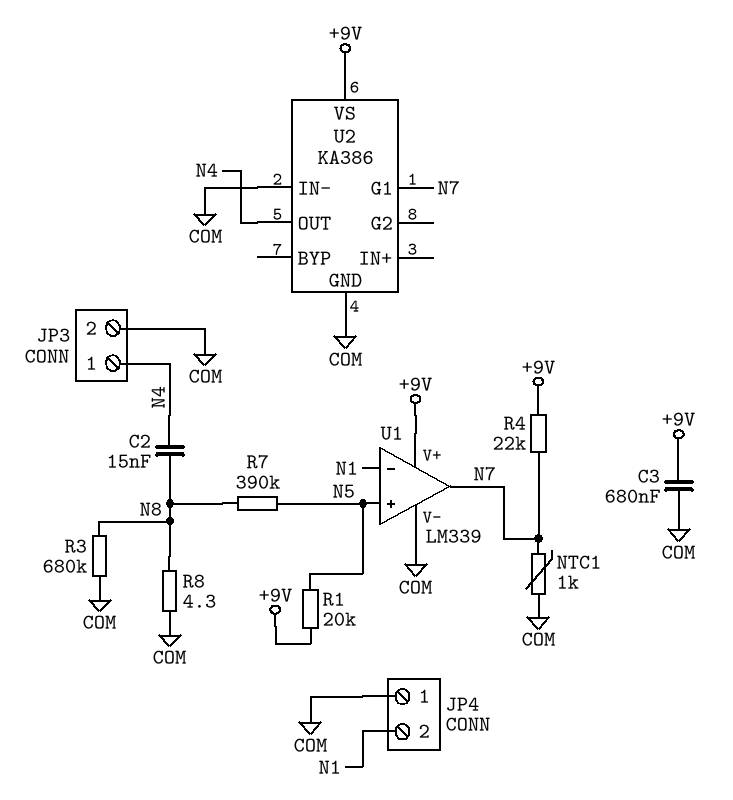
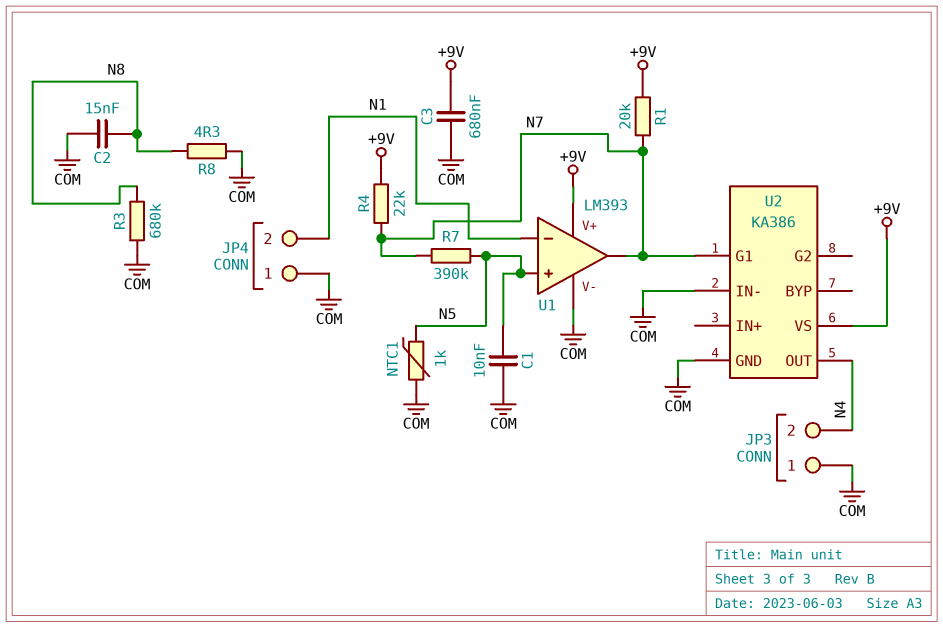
C1: none -> 10nF (COM, N5)
C2: 15nF (N4, N8) -> 15nF (COM, N8)
JP3 pin 1: N4 -> COM
JP3 pin 2: COM -> N4
NTC1: 1k (COM, N7) -> 1k (COM, N5)
R1: 20k (+9V, N5) -> 20k (+9V, N7)
R7: 390k (N5, N8) -> 390k (N5, N7)
U1: LM339 -> LM393

